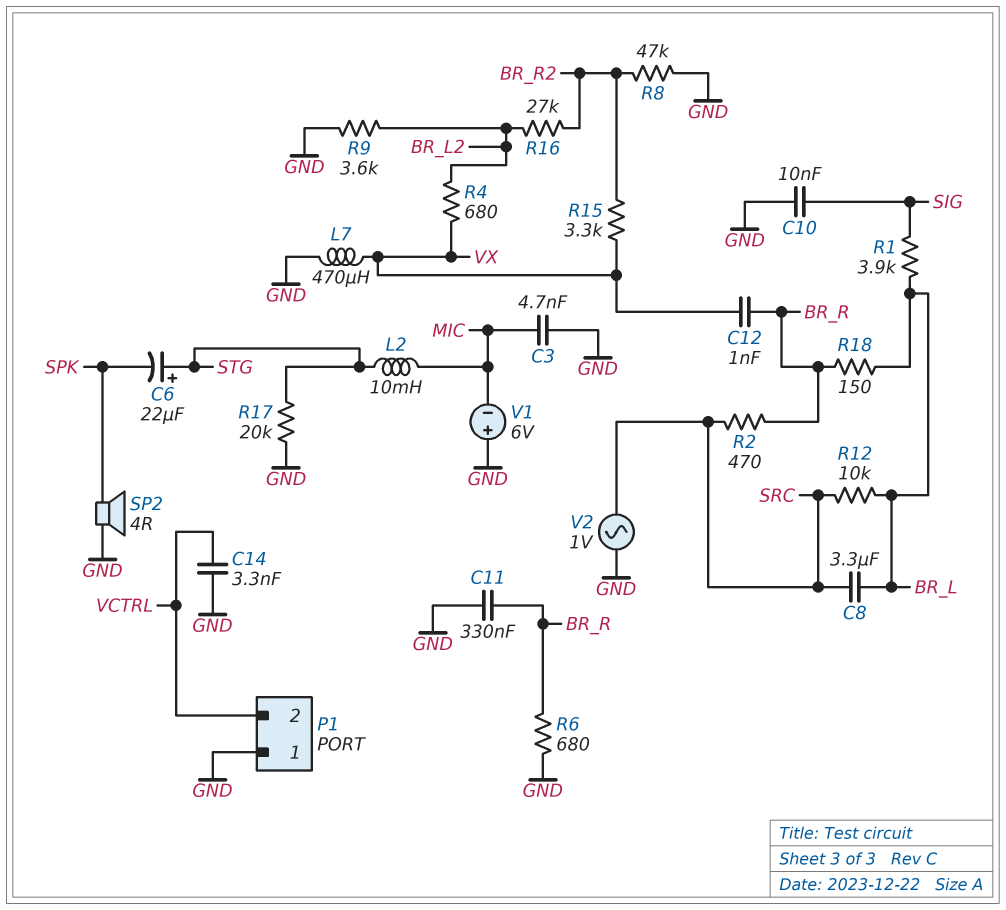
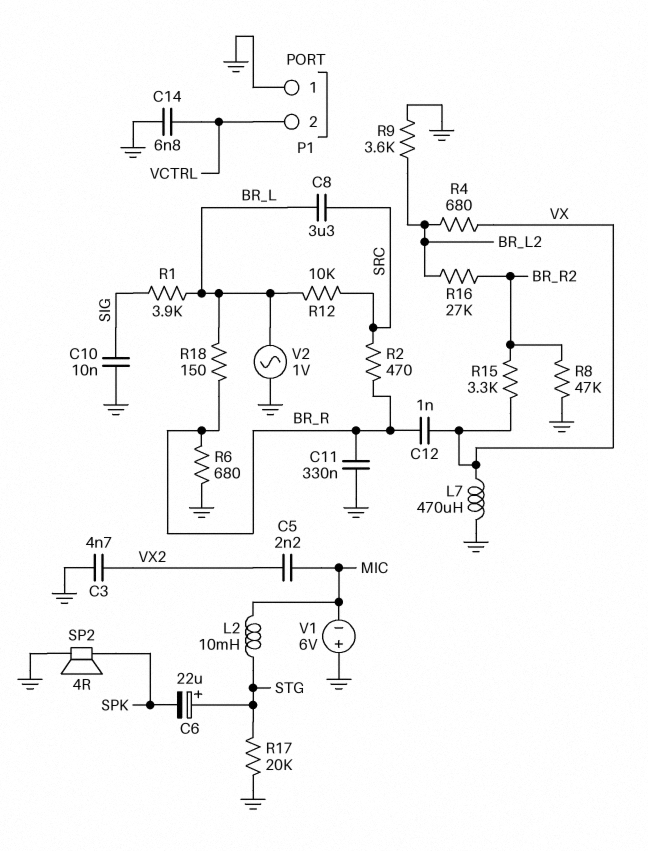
C3: 4.7nF (GND, MIC) -> 4.7nF (GND, VX2)
C5: none -> 2.2nF (MIC, VX2)
C14: 3.3nF (GND, VCTRL) -> 6.8nF (GND, VCTRL)
V2: AC 1V (GND, SRC) -> AC 1V (BR_L, GND)

